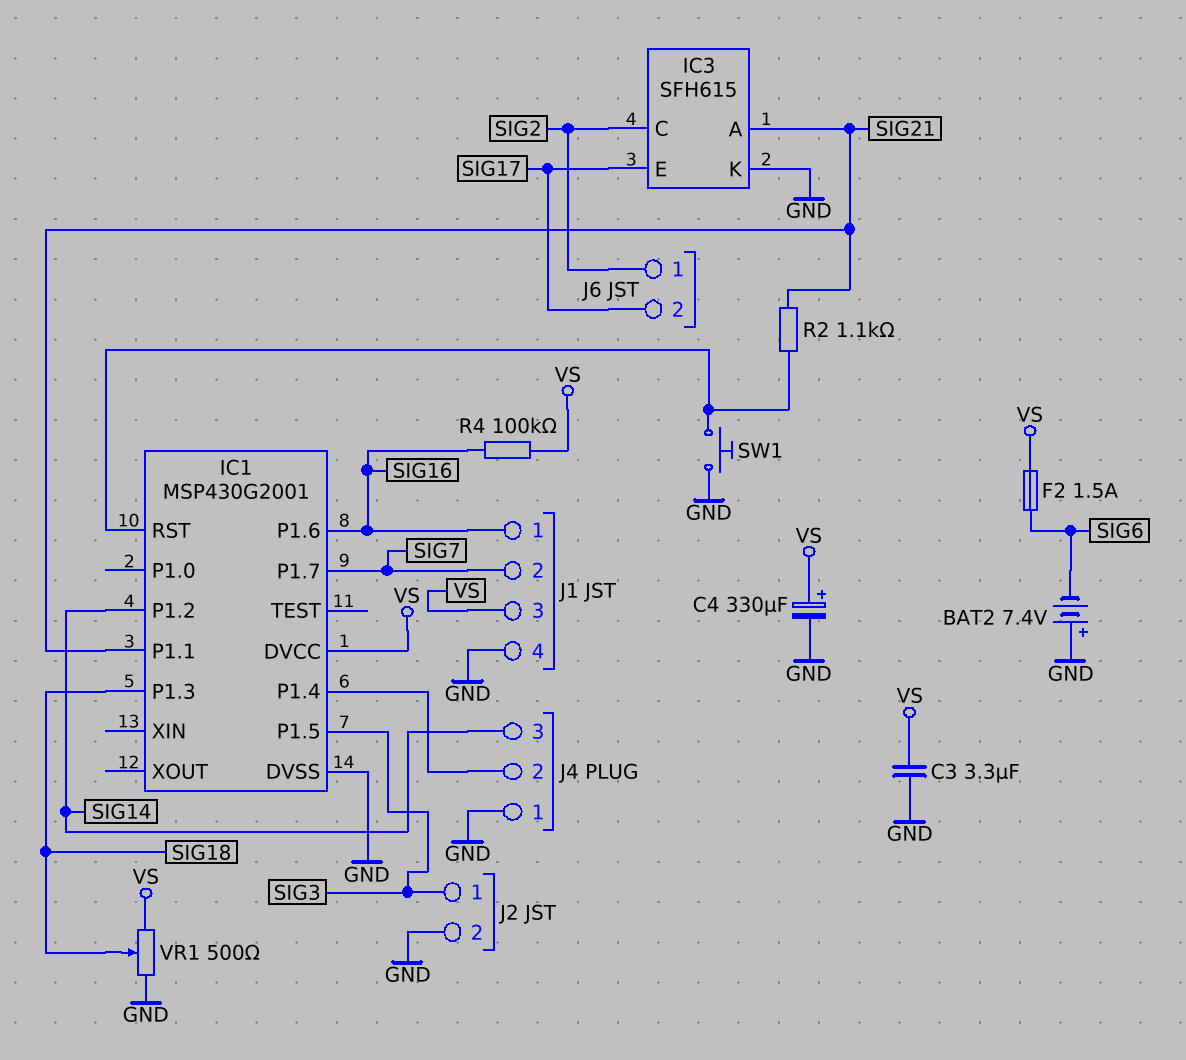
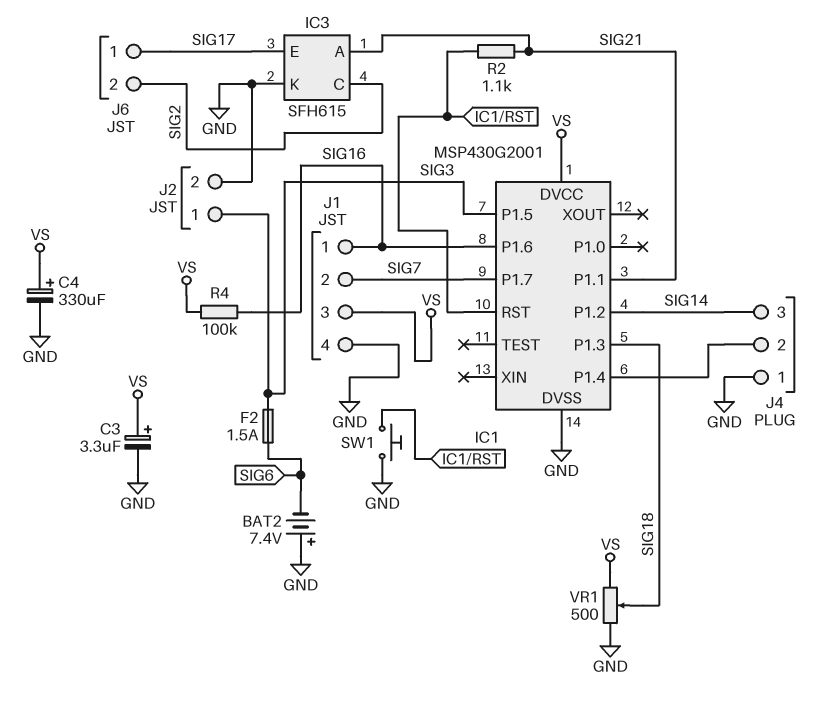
C3: 3.3uF (GND, VS) -> 3.3uF (plus VS, minus GND)
F2: 1.5A (SIG6, VS) -> 1.5A (SIG3, SIG6)
J6 pin 1: SIG2 -> SIG17
J6 pin 2: SIG17 -> SIG2

